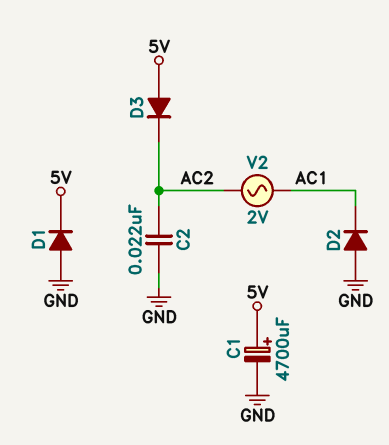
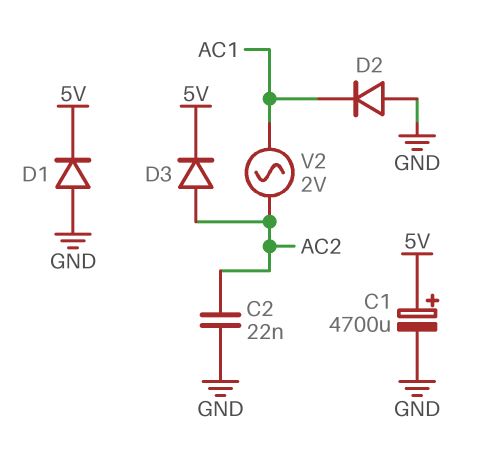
D3: diode (A 5V, K AC2) -> diode (A AC2, K 5V)

